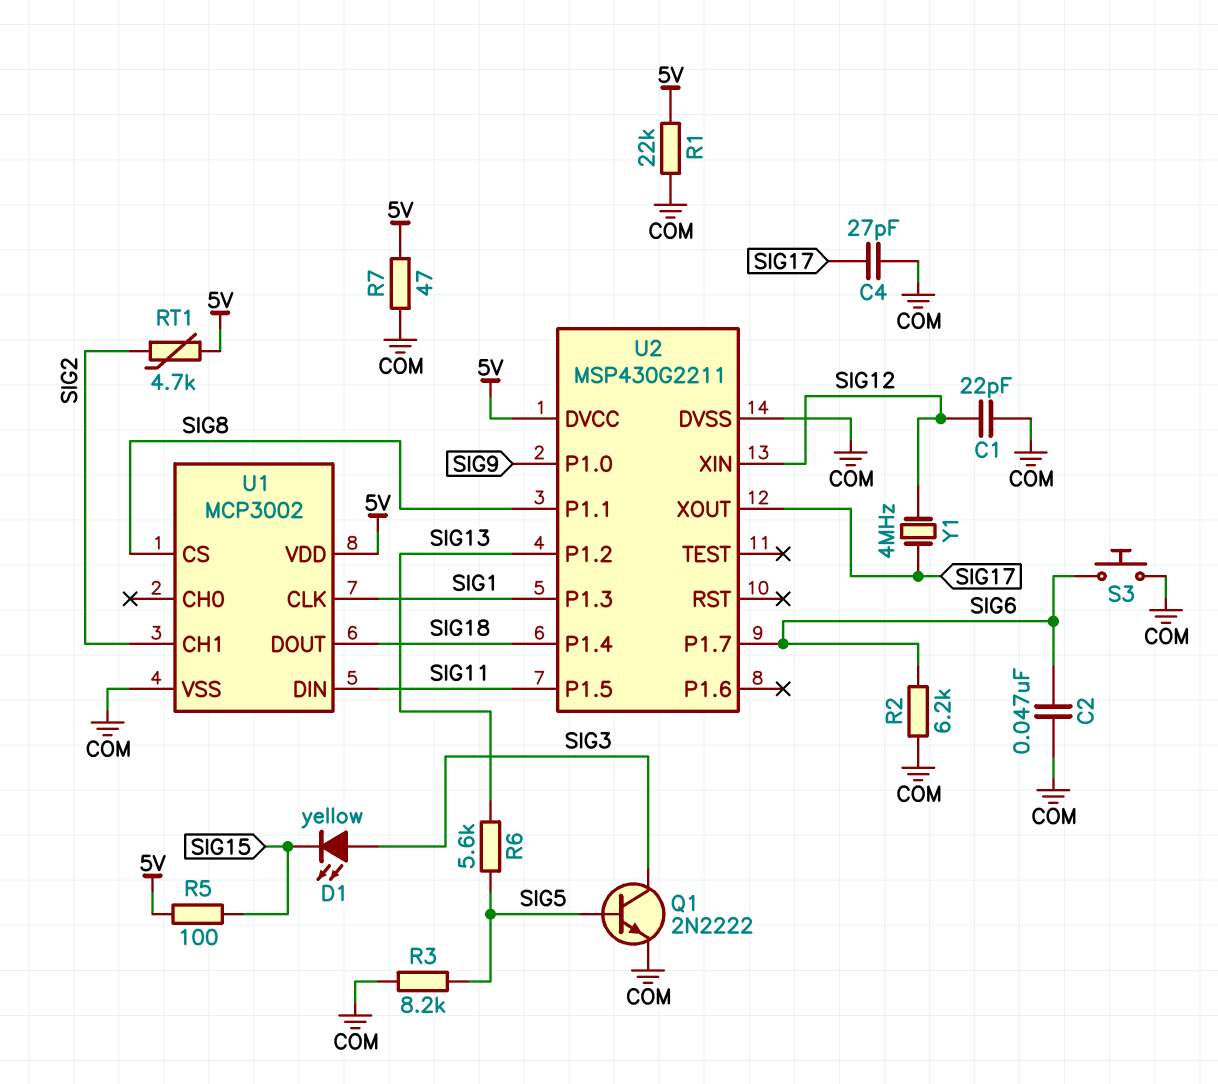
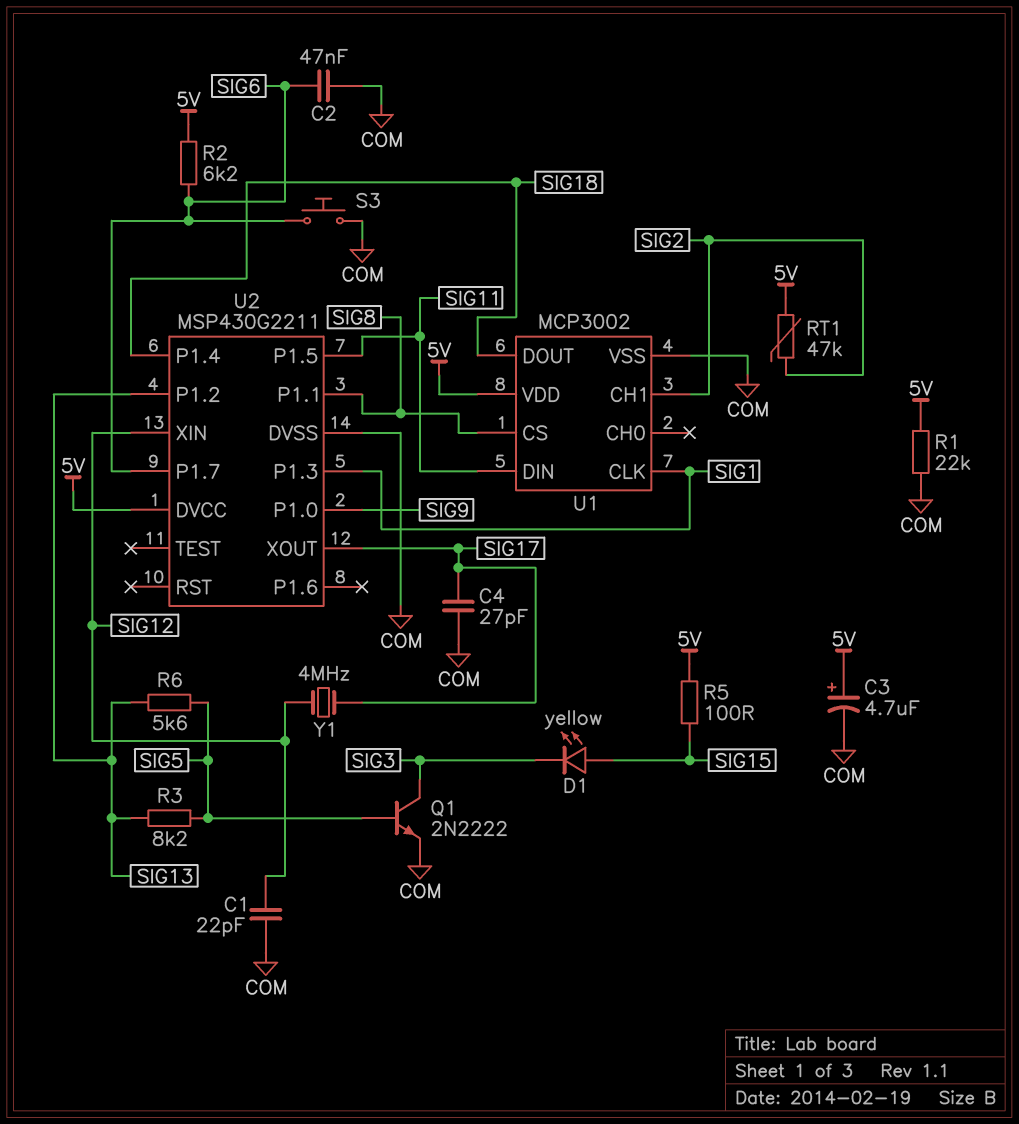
C3: none -> 4.7uF (plus 5V, minus COM)
D1: LED yellow (A SIG3, K SIG15) -> LED yellow (A SIG15, K SIG3)
R2: 6.2k (COM, SIG6) -> 6.2k (5V, SIG6)
R3: 8.2k (COM, SIG5) -> 8.2k (SIG5, SIG13)
R7: 47 (5V, COM) -> none
RT1: 4.7k (5V, SIG2) -> 47k (5V, SIG2)

